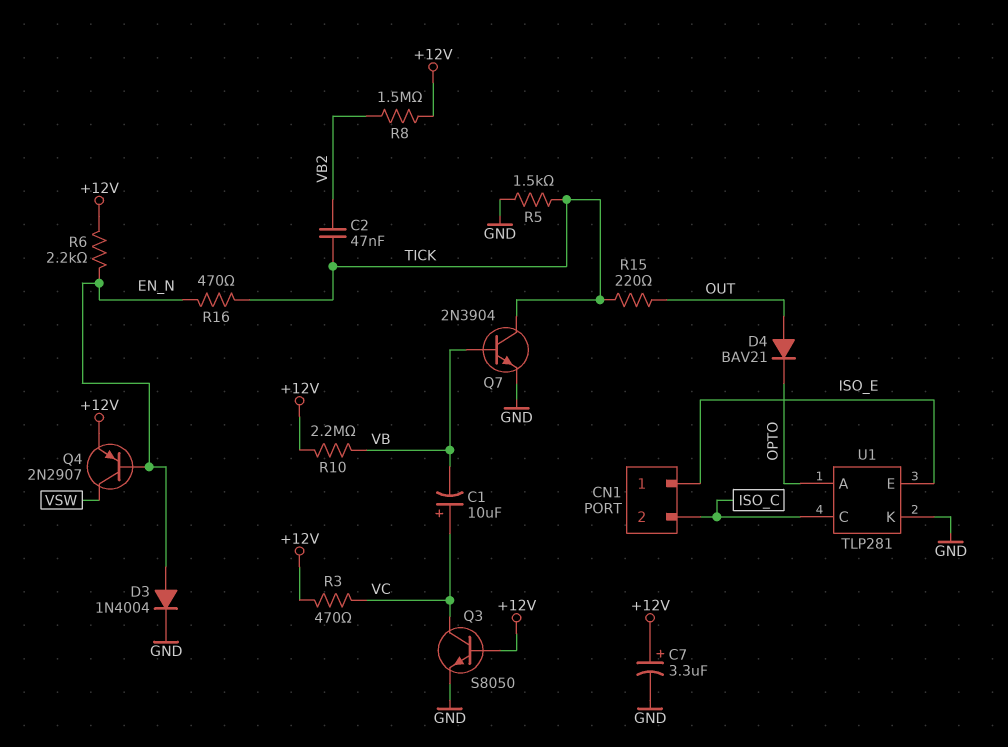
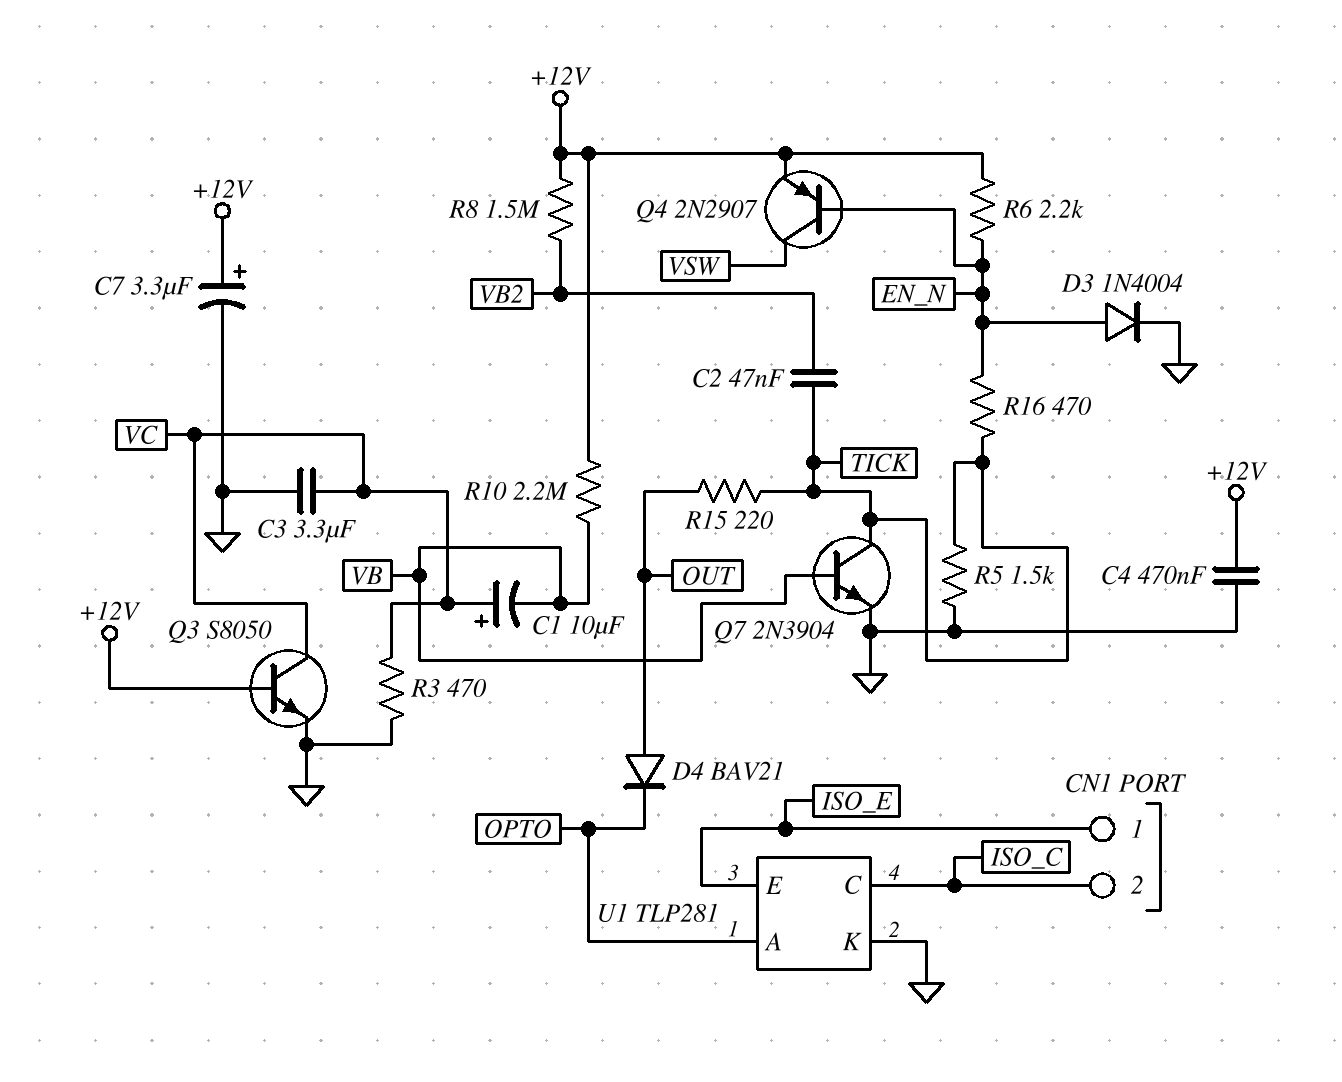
C3: none -> 3.3uF (GND, VC)
C4: none -> 470nF (+12V, GND)
R3: 470 (+12V, VC) -> 470 (GND, VC)

